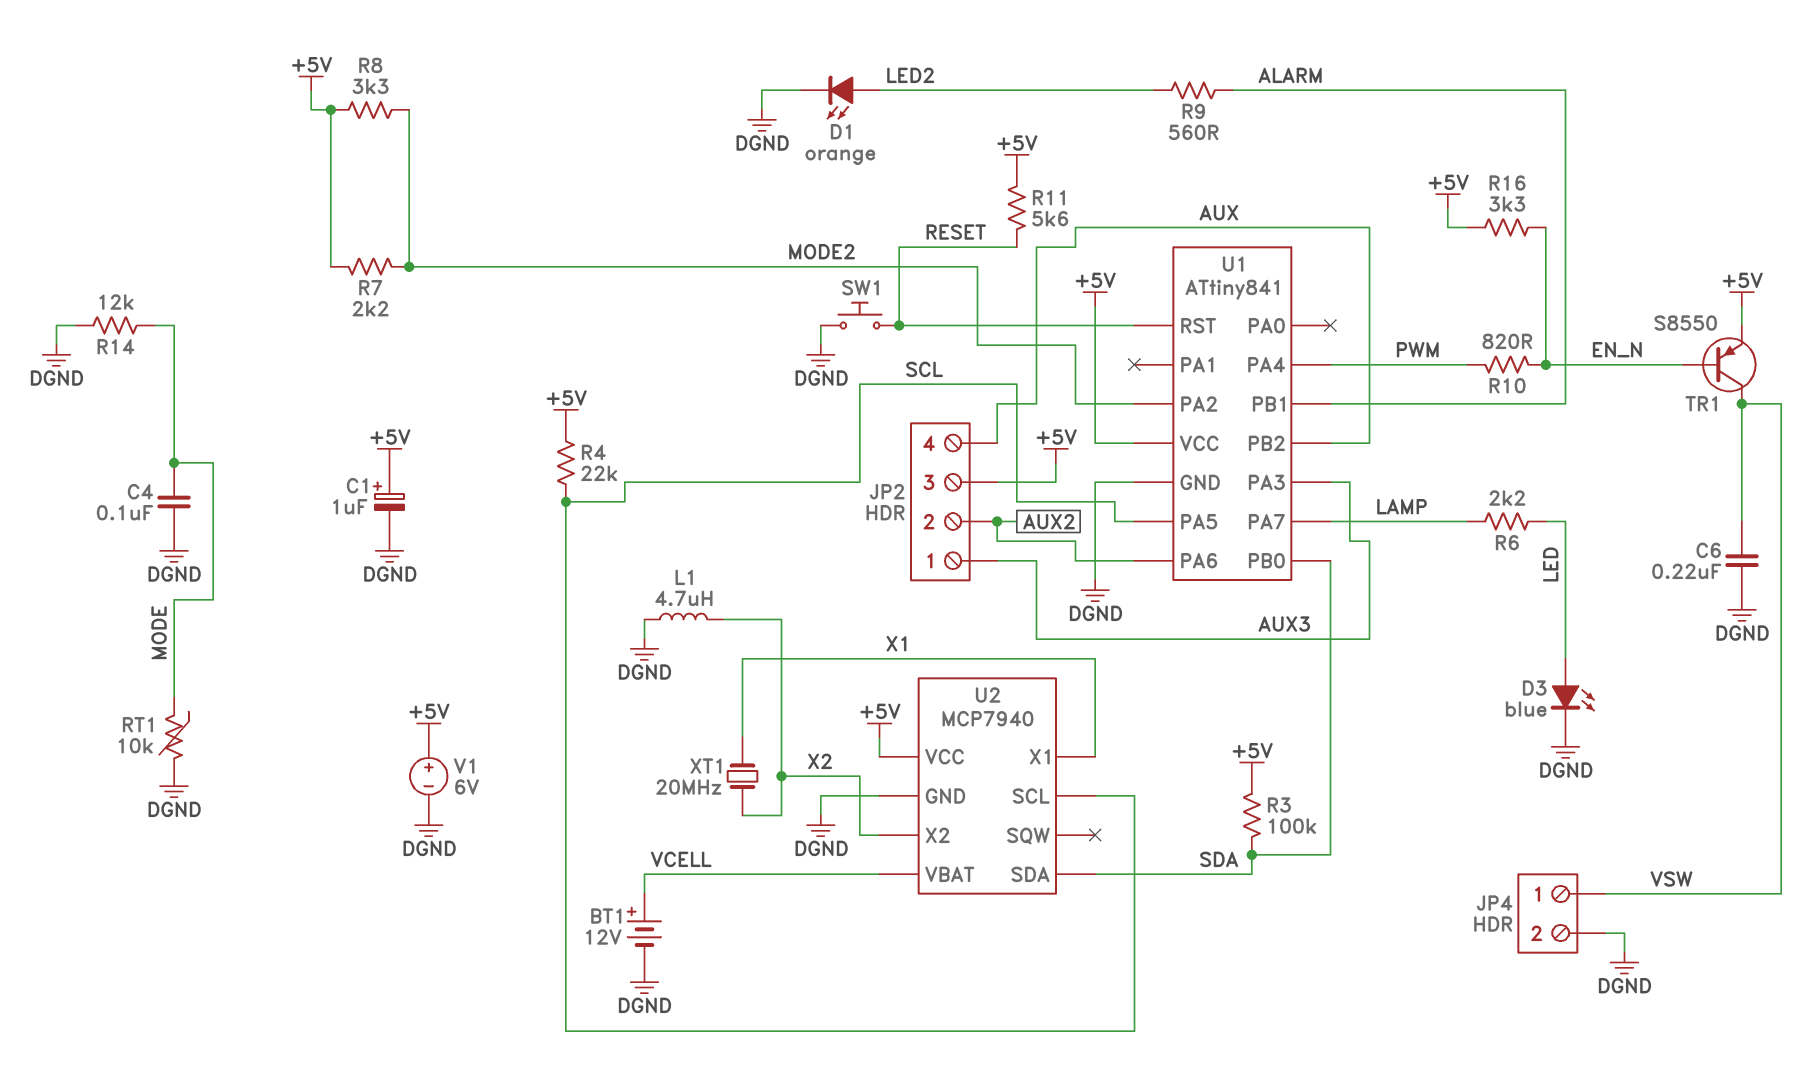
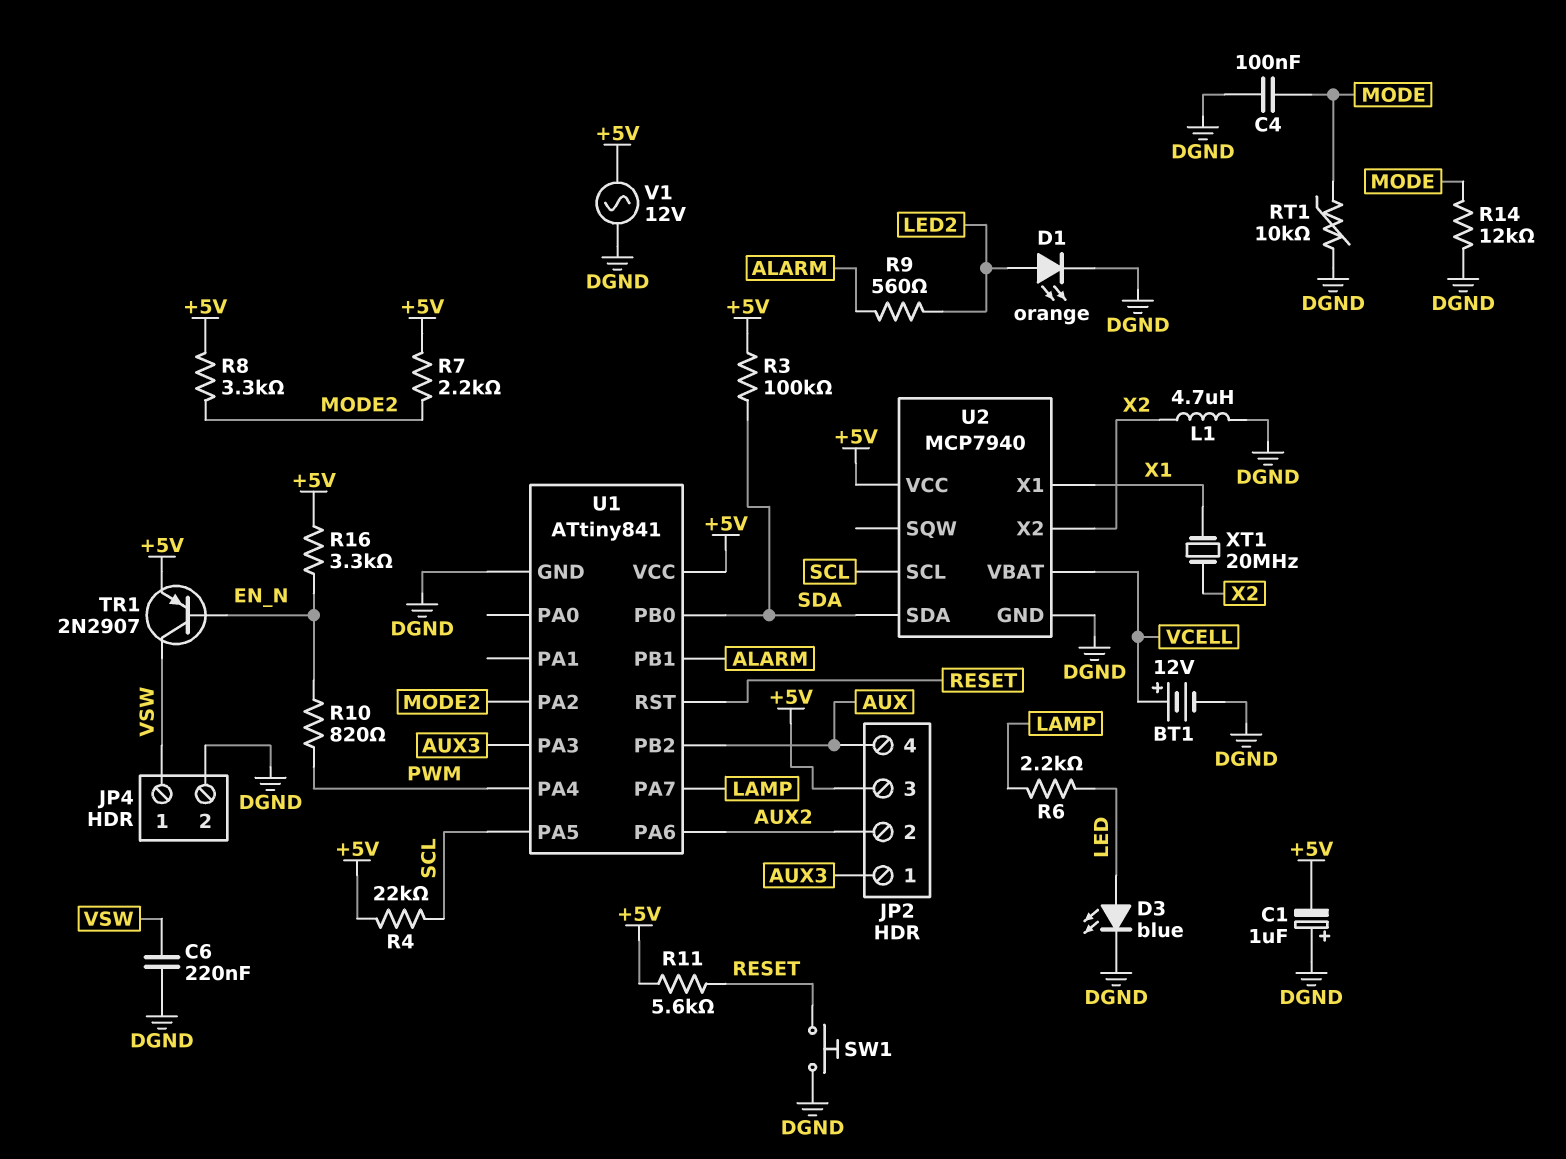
C1: 1uF (plus +5V, minus DGND) -> 1uF (plus DGND, minus +5V)
TR1: PNP S8550 (B EN_N, C VSW, E +5V) -> PNP 2N2907 (B EN_N, C VSW, E +5V)
V1: 6V (plus +5V, minus DGND) -> AC 12V (+5V, DGND)

